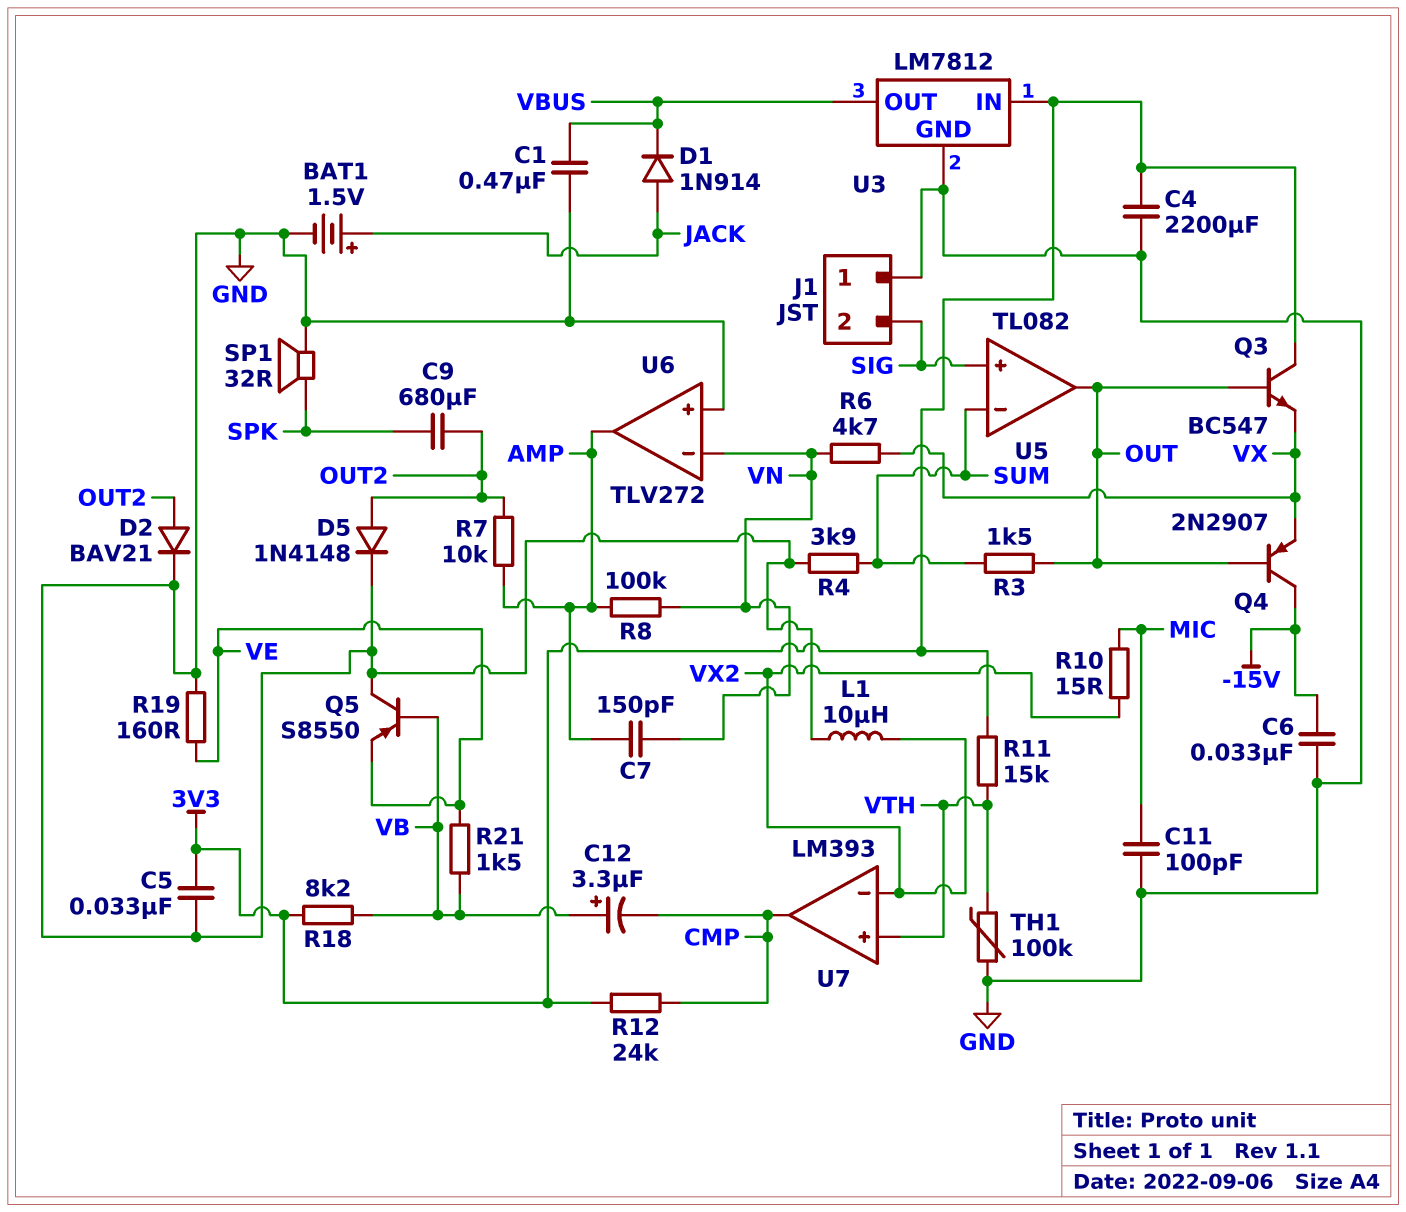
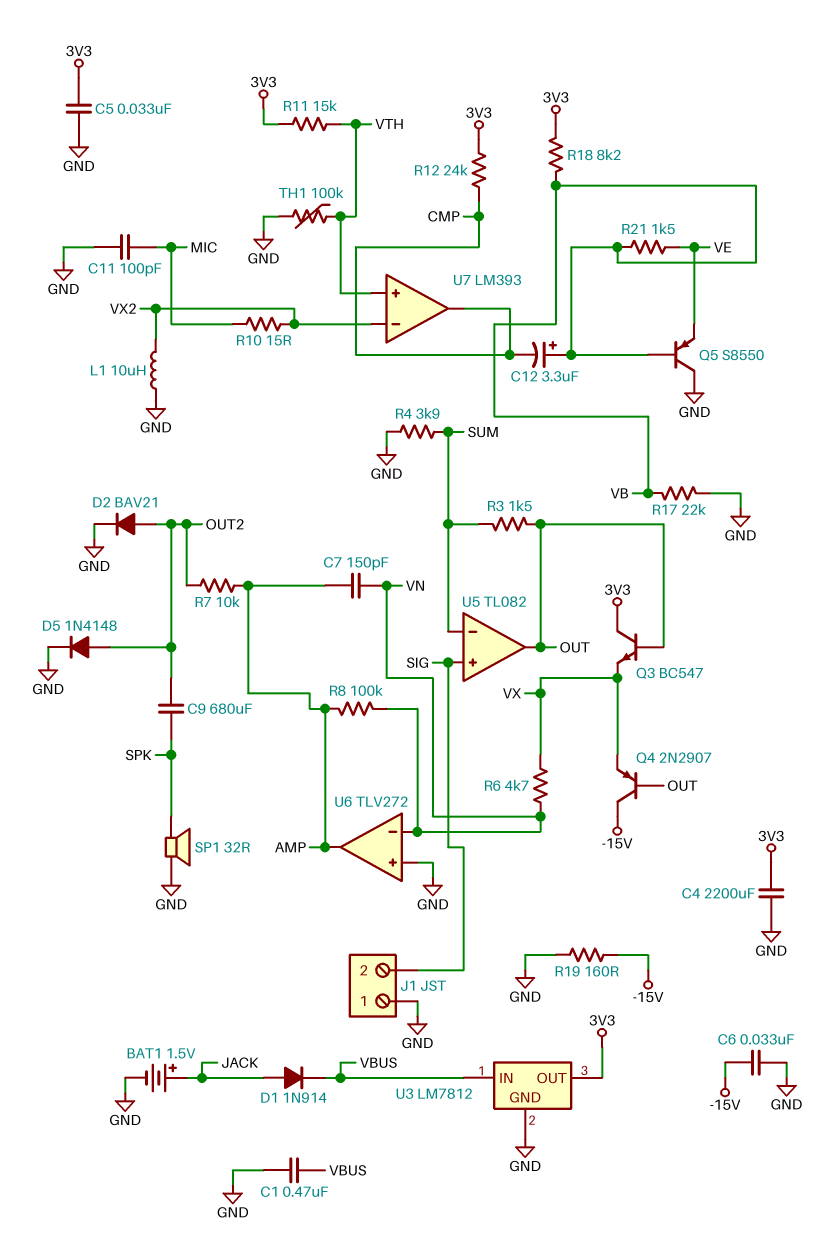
R17: none -> 22k (GND, VB)
R19: 160 (GND, VE) -> 160 (-15V, GND)
U3 pin IN: 3V3 -> VBUS
U3 pin OUT: VBUS -> 3V3

